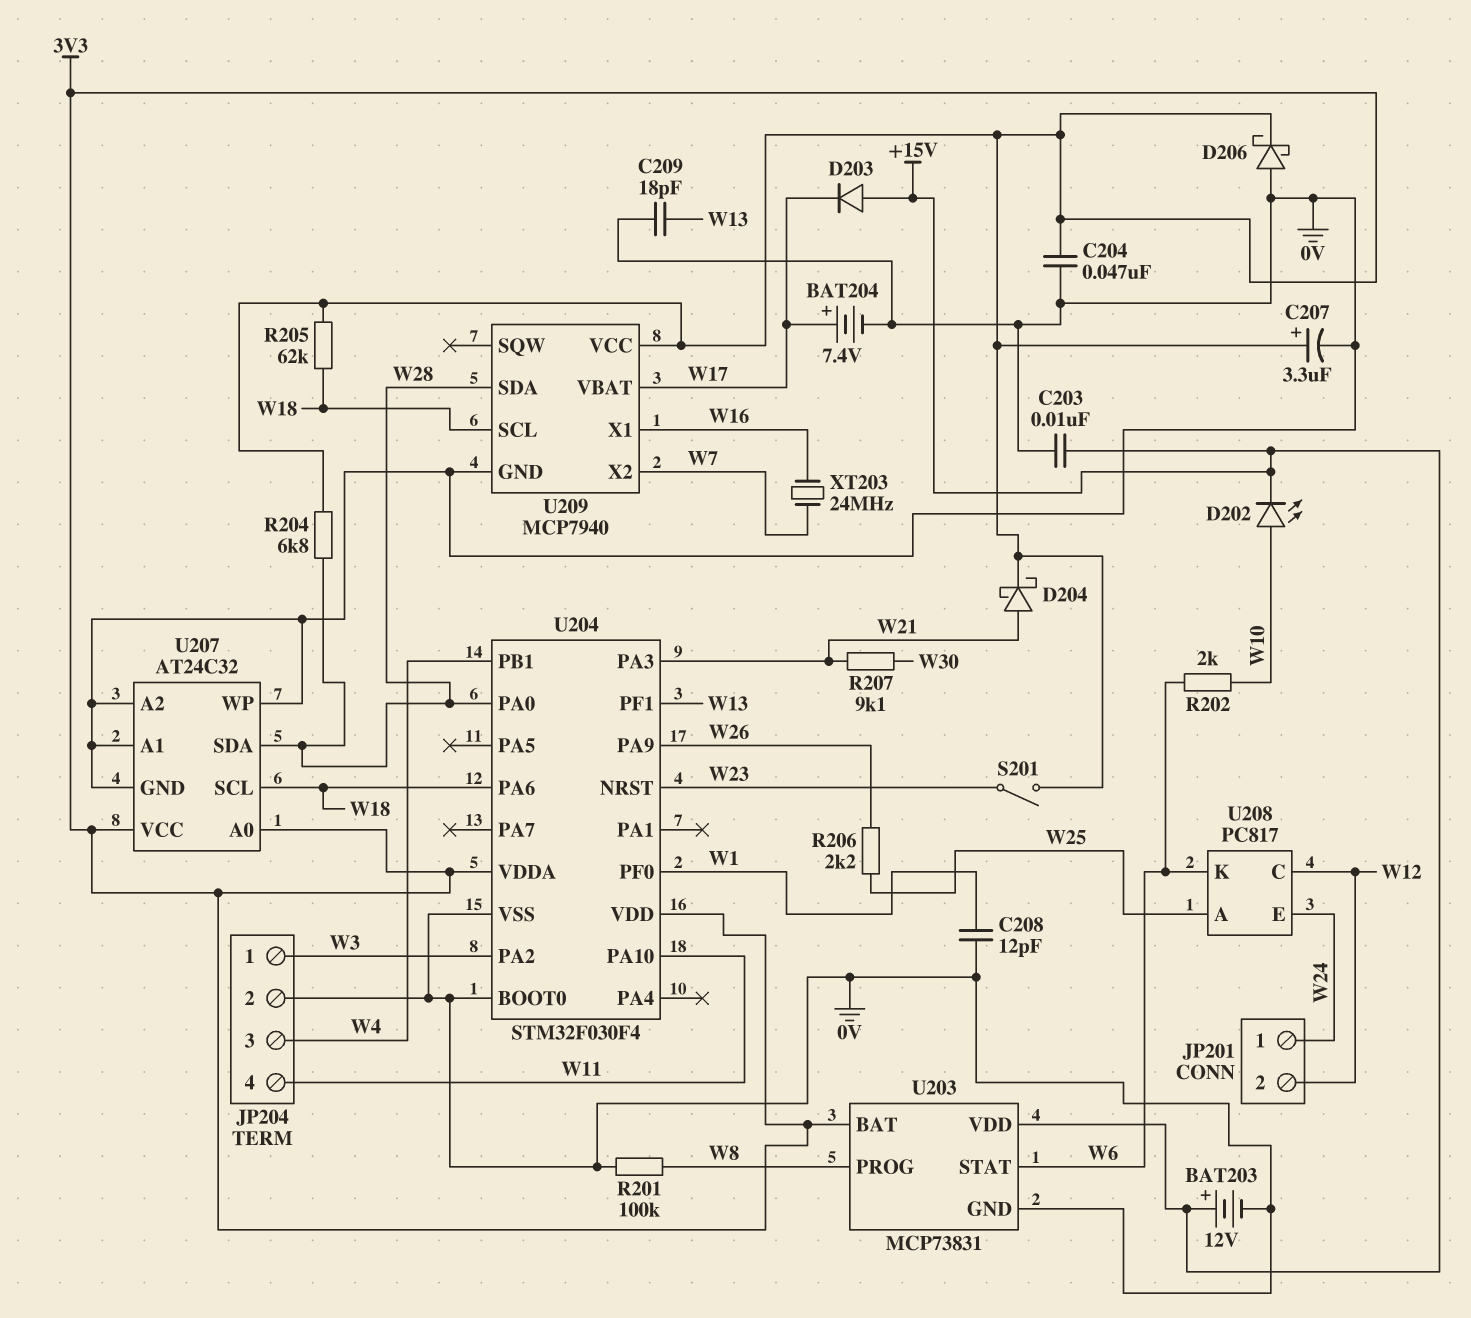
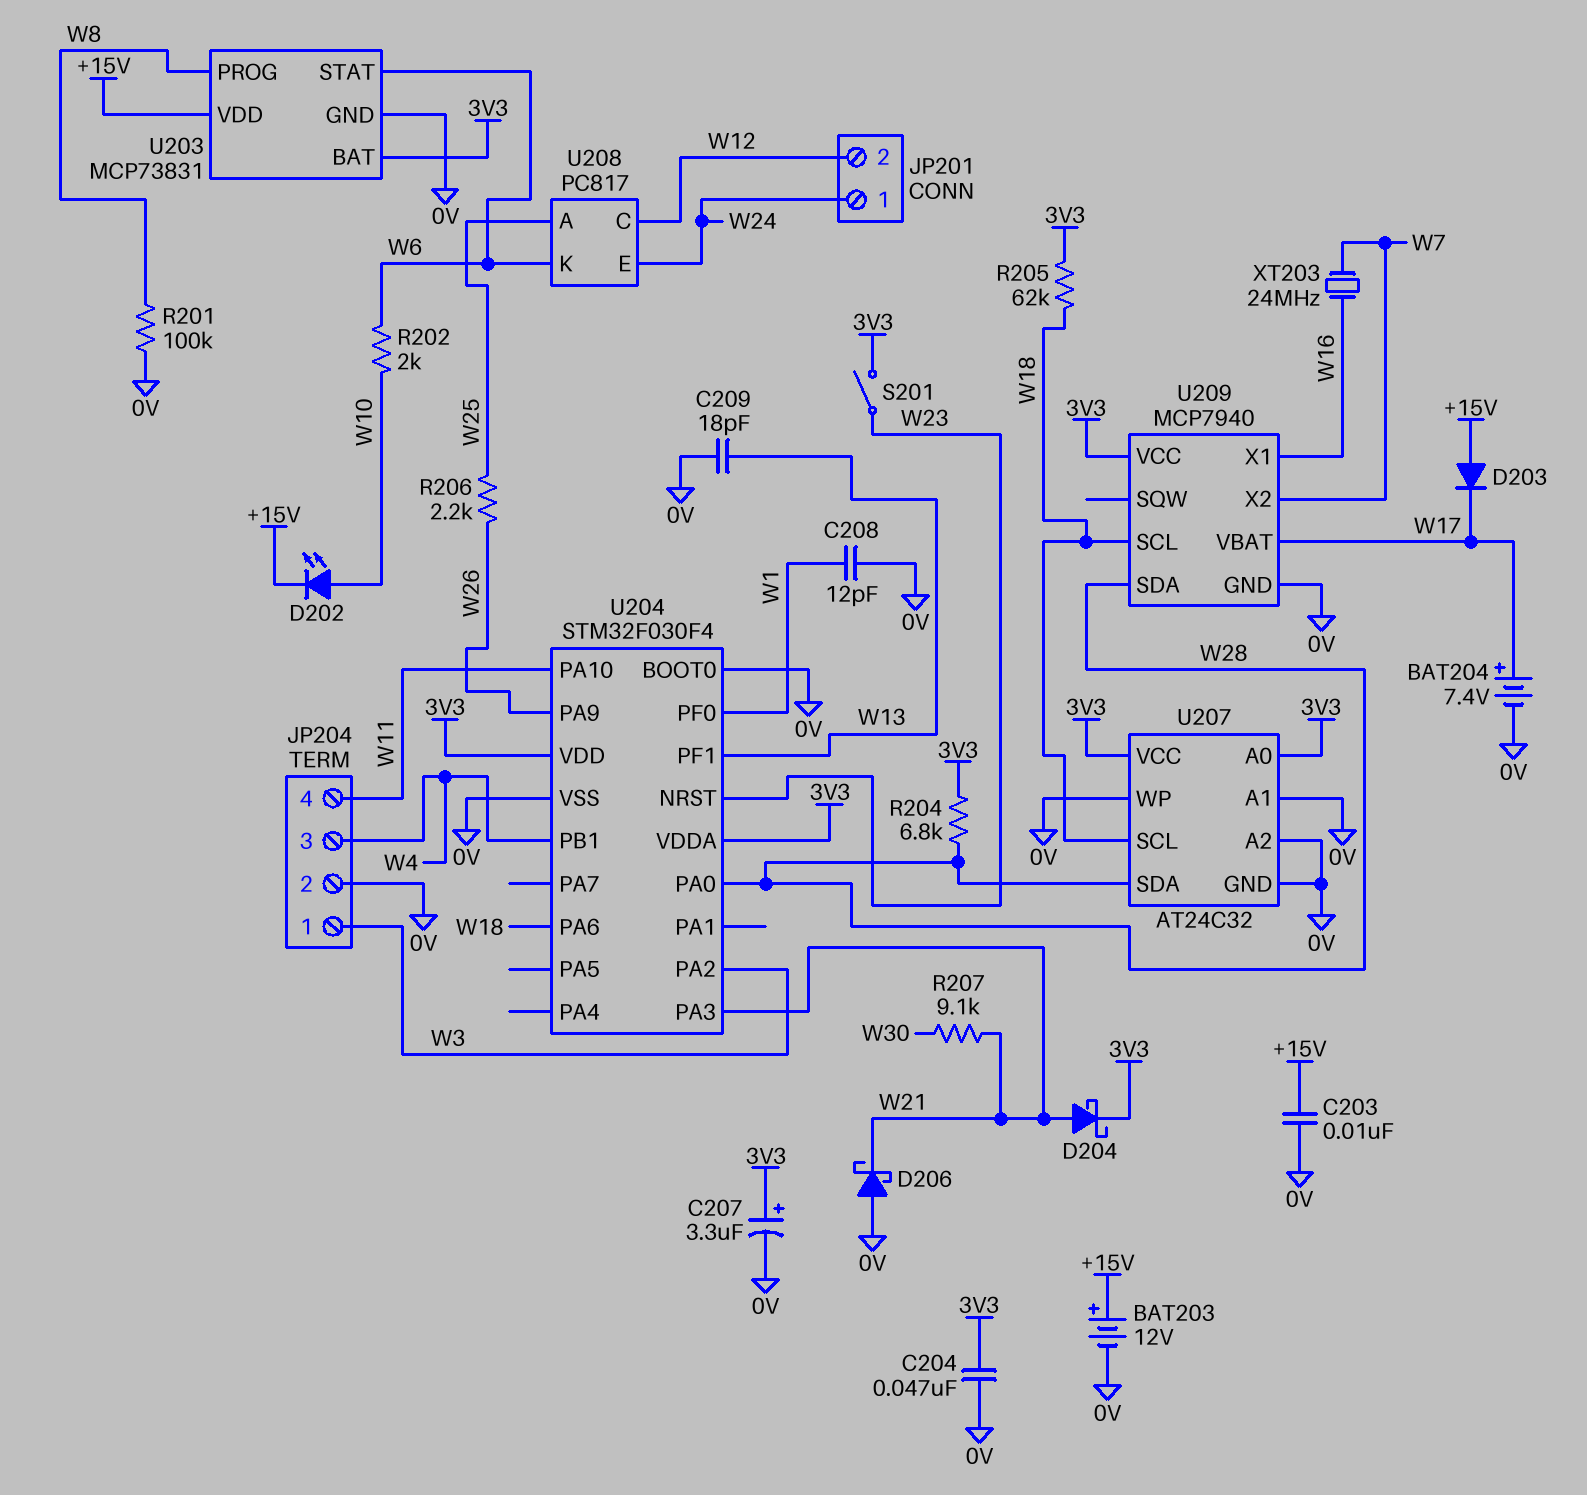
D206: schottky (A 0V, K 3V3) -> schottky (A 0V, K W21)

